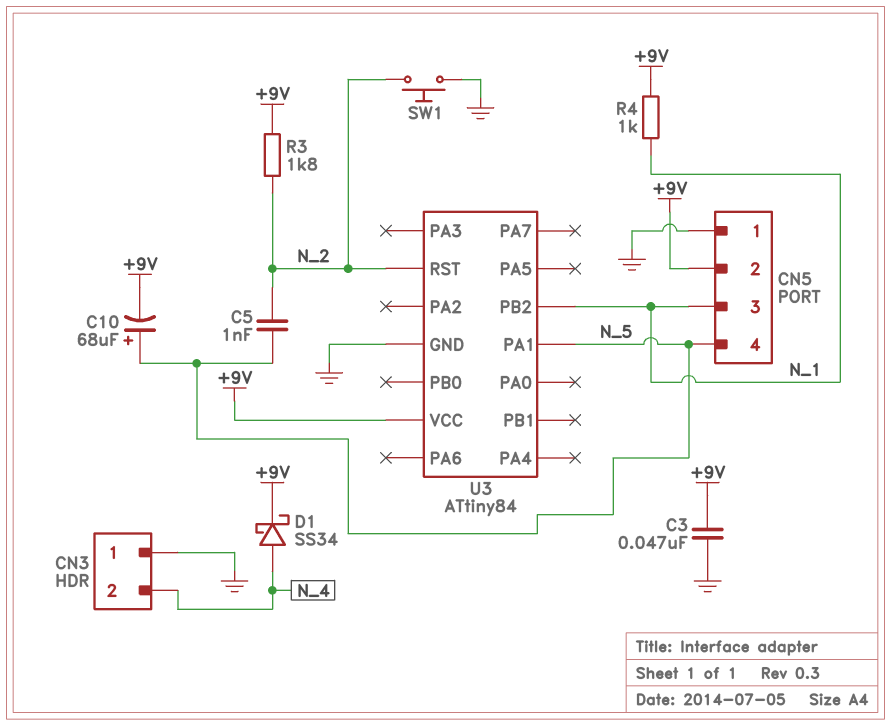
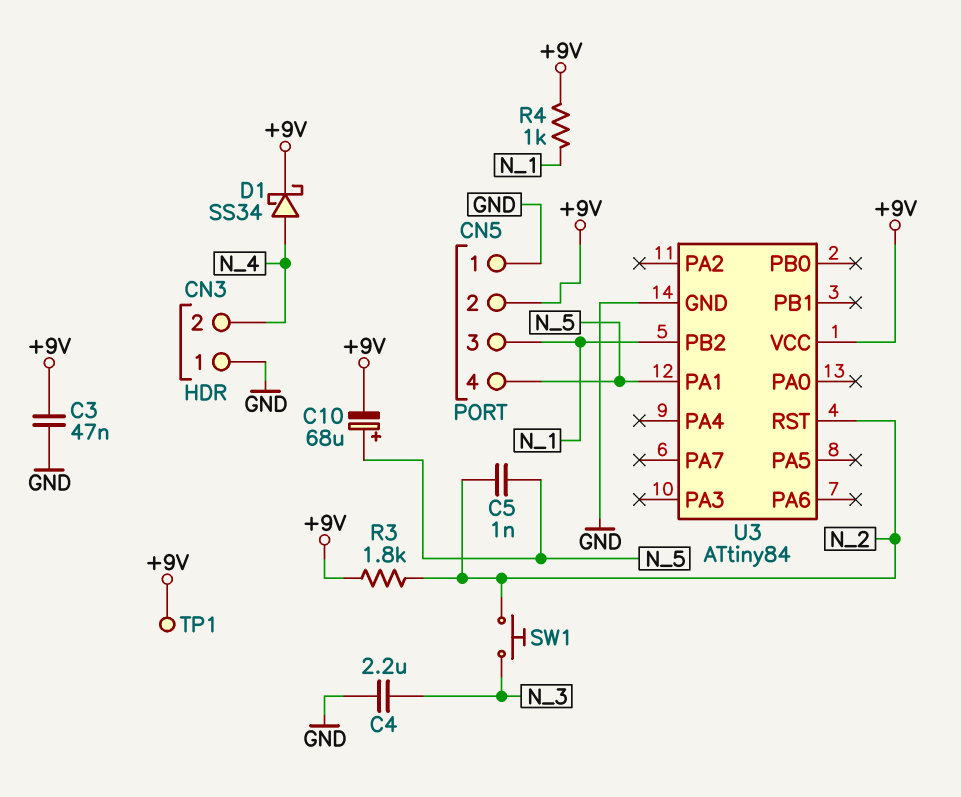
C4: none -> 2.2uF (GND, N_3)
SW1: button (GND, N_2) -> button (N_2, N_3)
TP1: none -> test point (+9V)

